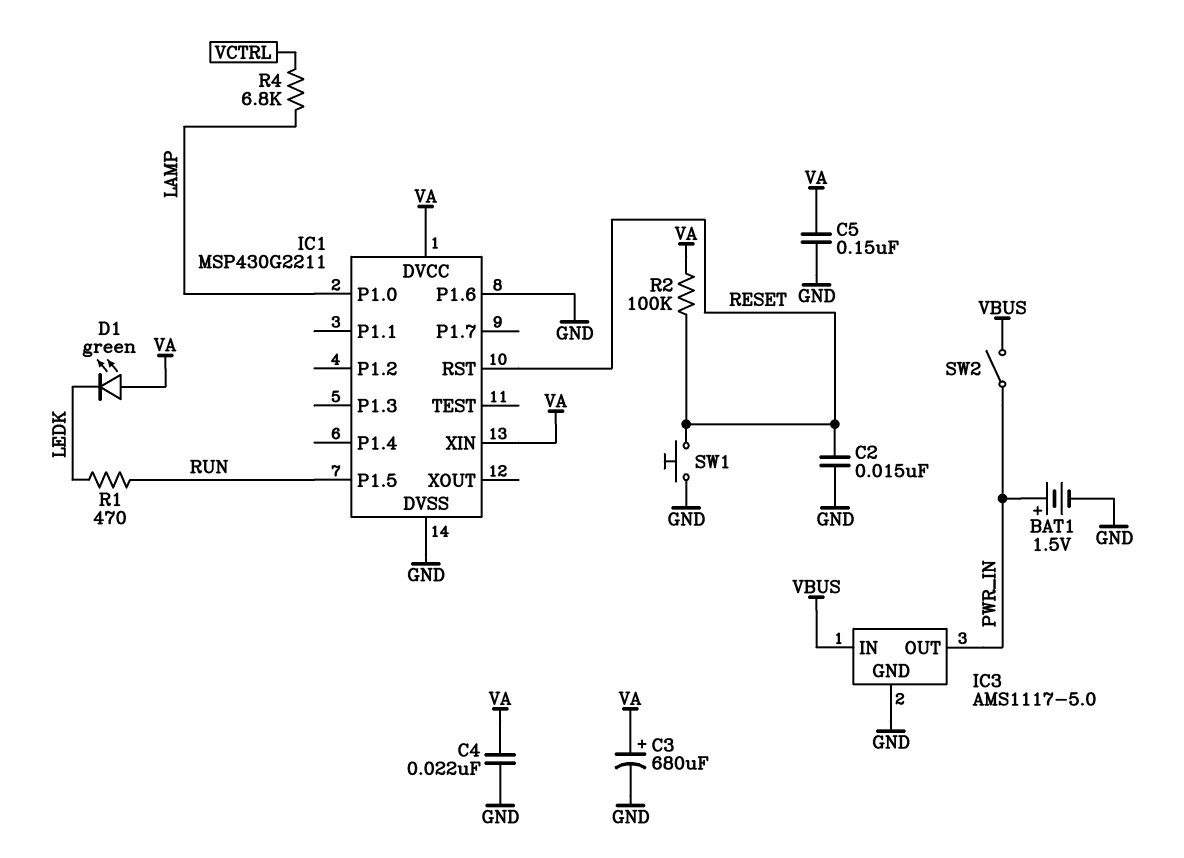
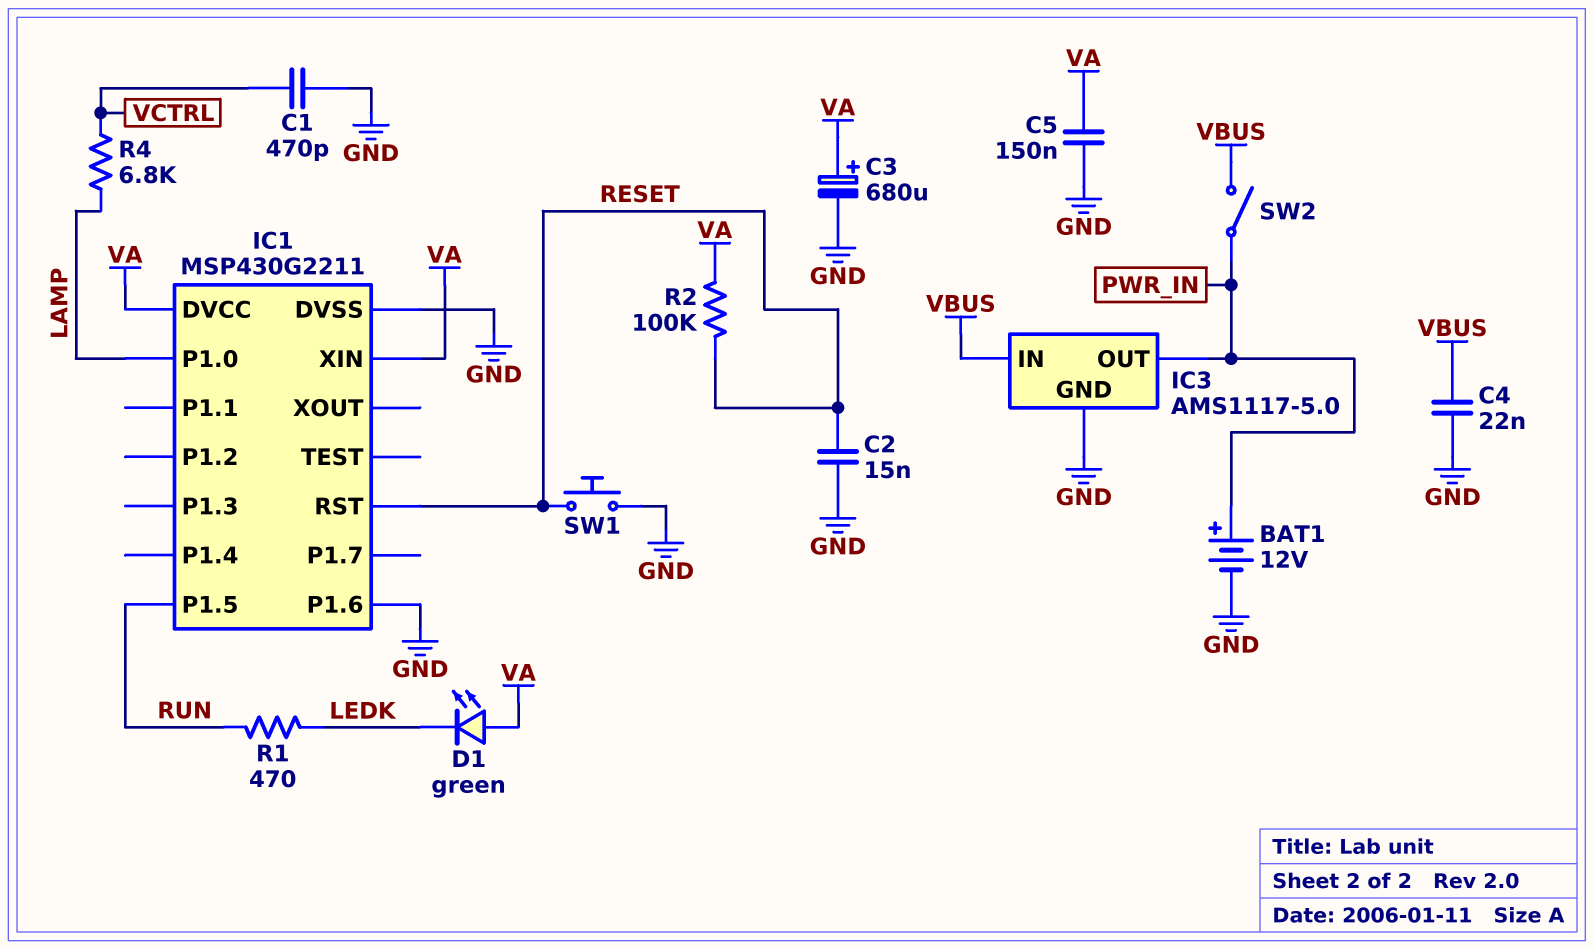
BAT1: 1.5V (plus PWR_IN, minus GND) -> 12V (plus PWR_IN, minus GND)
C1: none -> 470pF (GND, VCTRL)
C4: 22nF (GND, VA) -> 22nF (GND, VBUS)

